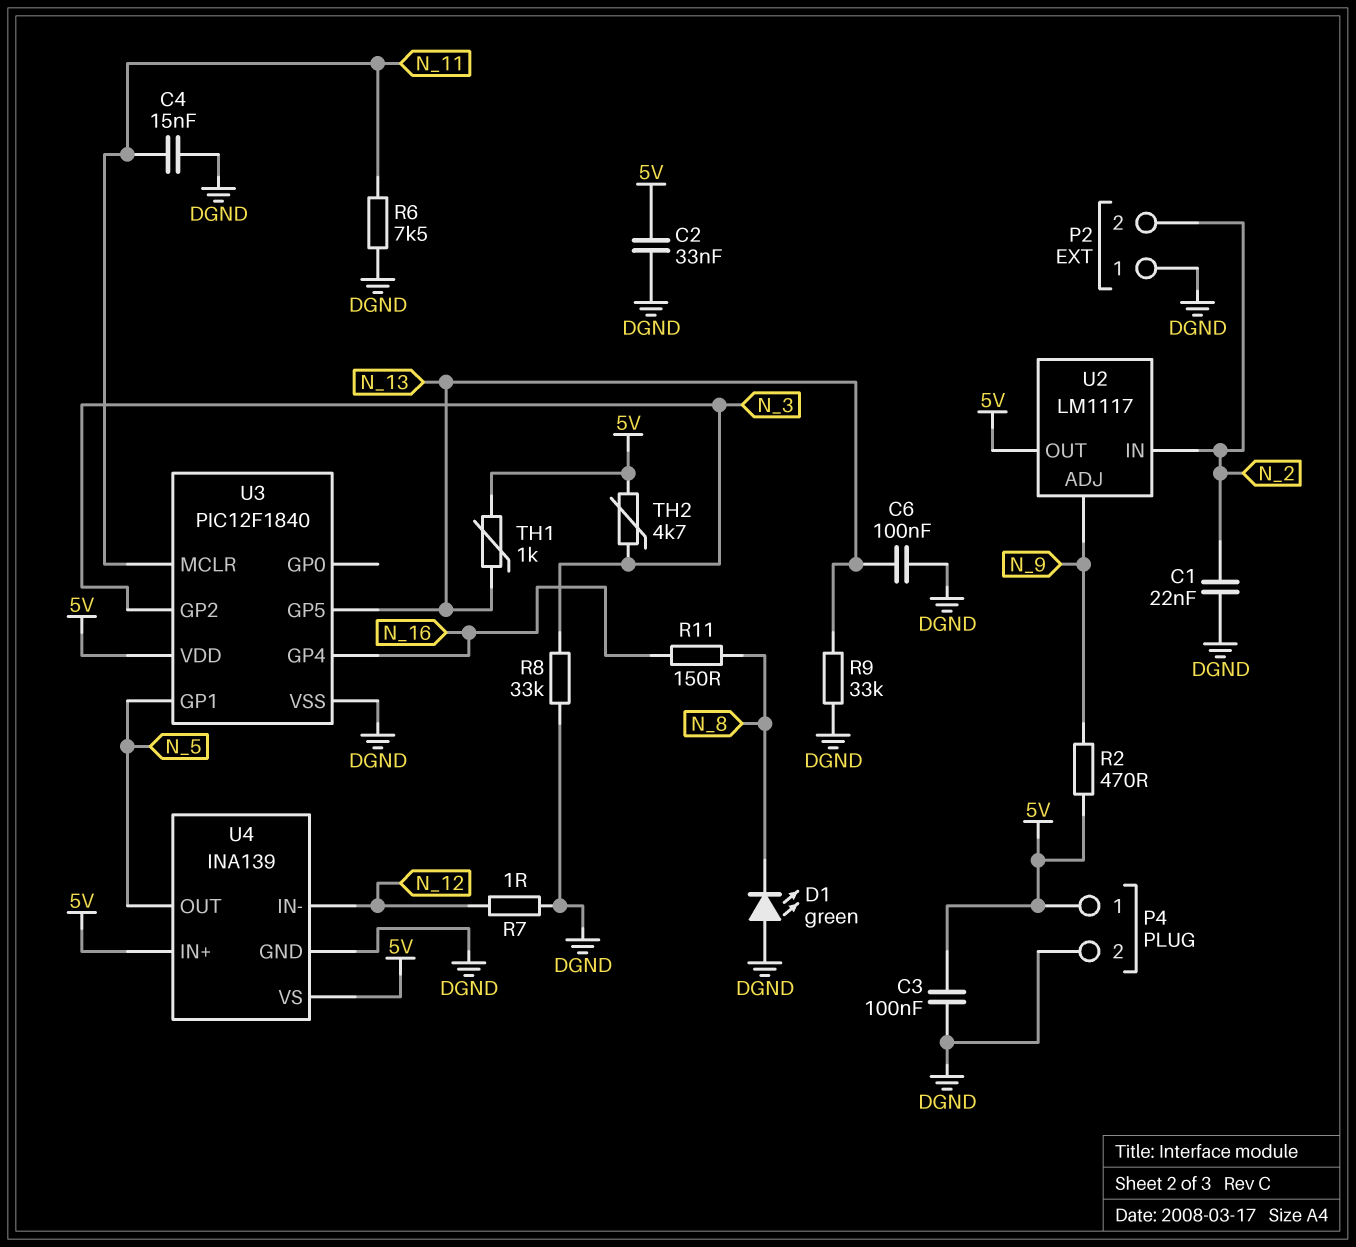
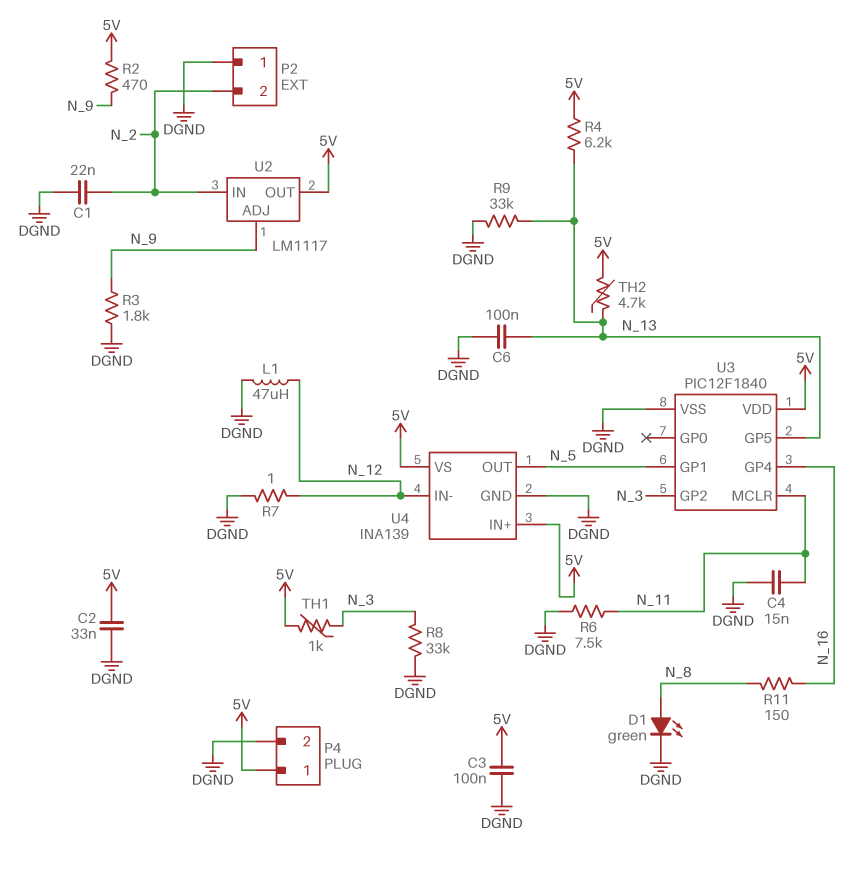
D1: LED green (A DGND, K N_8) -> LED green (A N_8, K DGND)
L1: none -> 47uH (DGND, N_12)
R3: none -> 1.8k (DGND, N_9)
R4: none -> 6.2k (5V, N_13)
TH1: 1k (5V, N_13) -> 1k (5V, N_3)
TH2: 4.7k (5V, N_3) -> 4.7k (5V, N_13)

